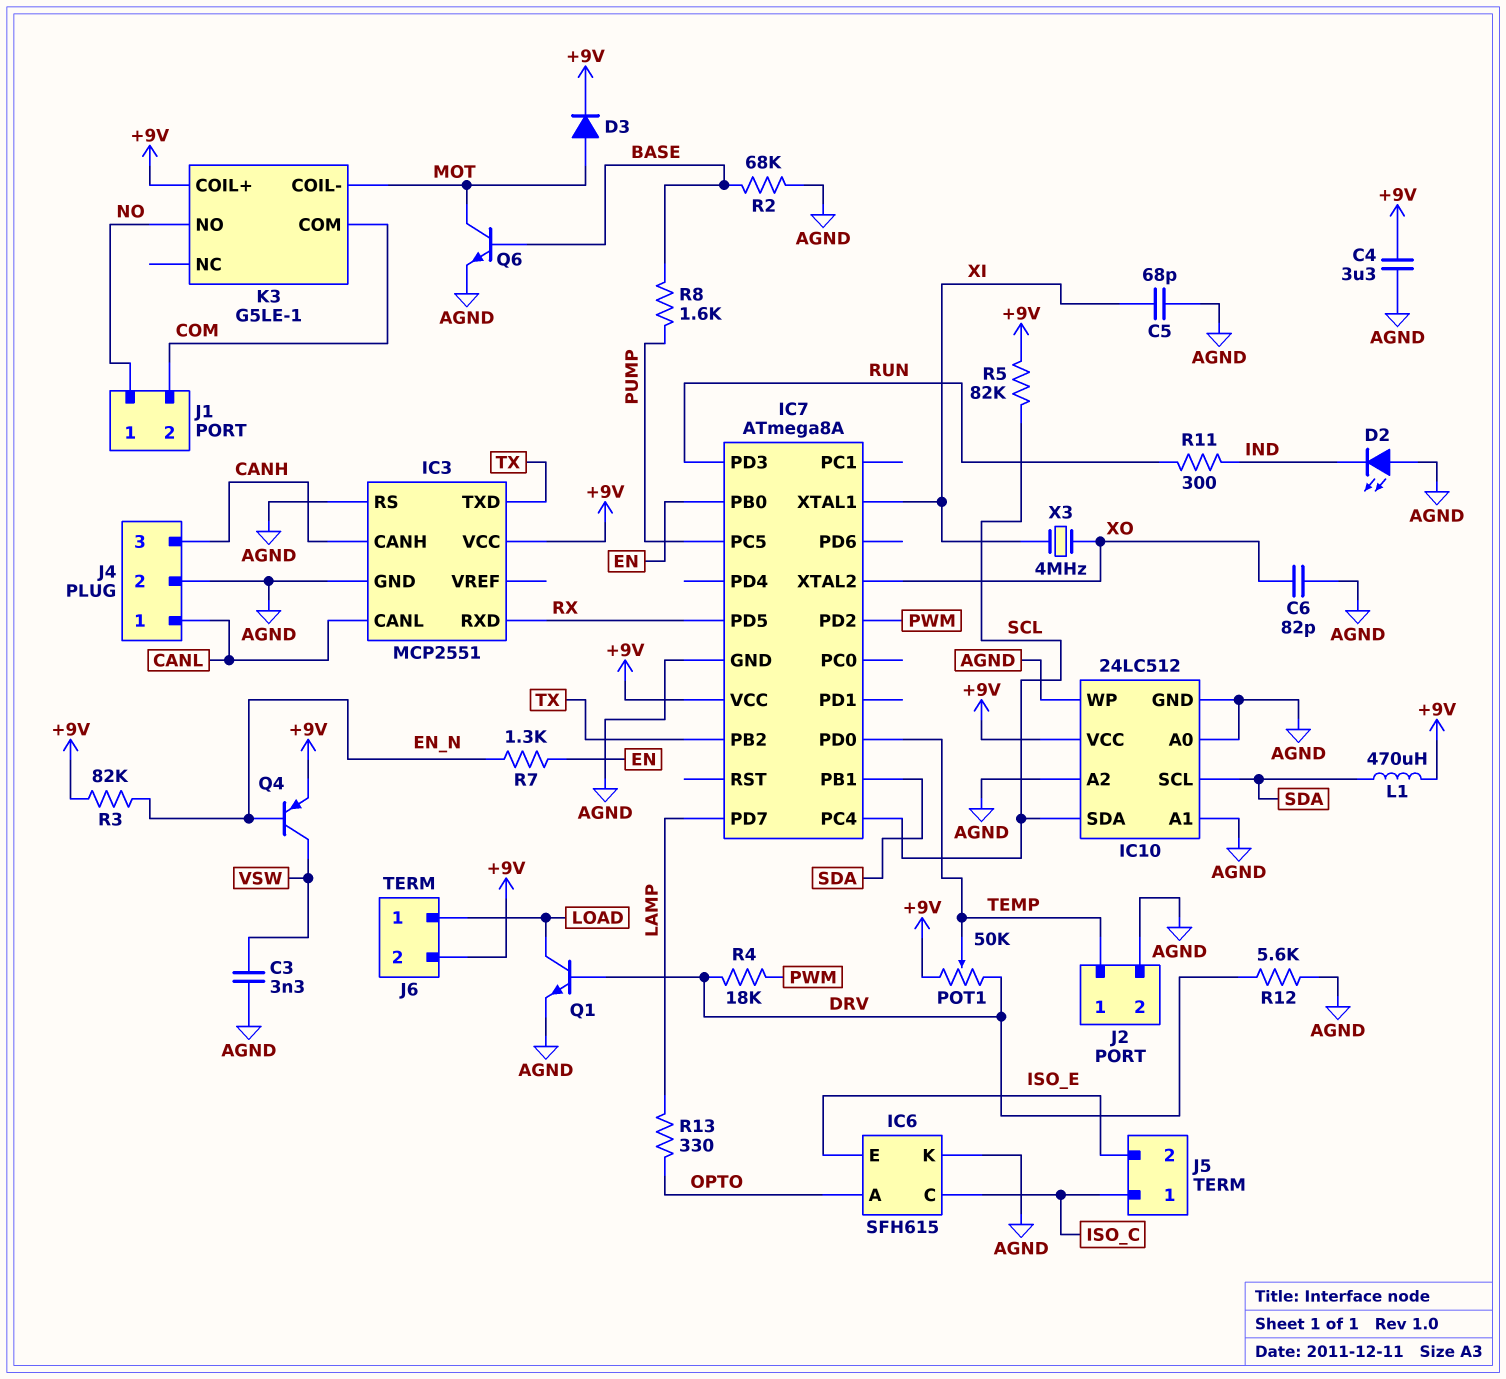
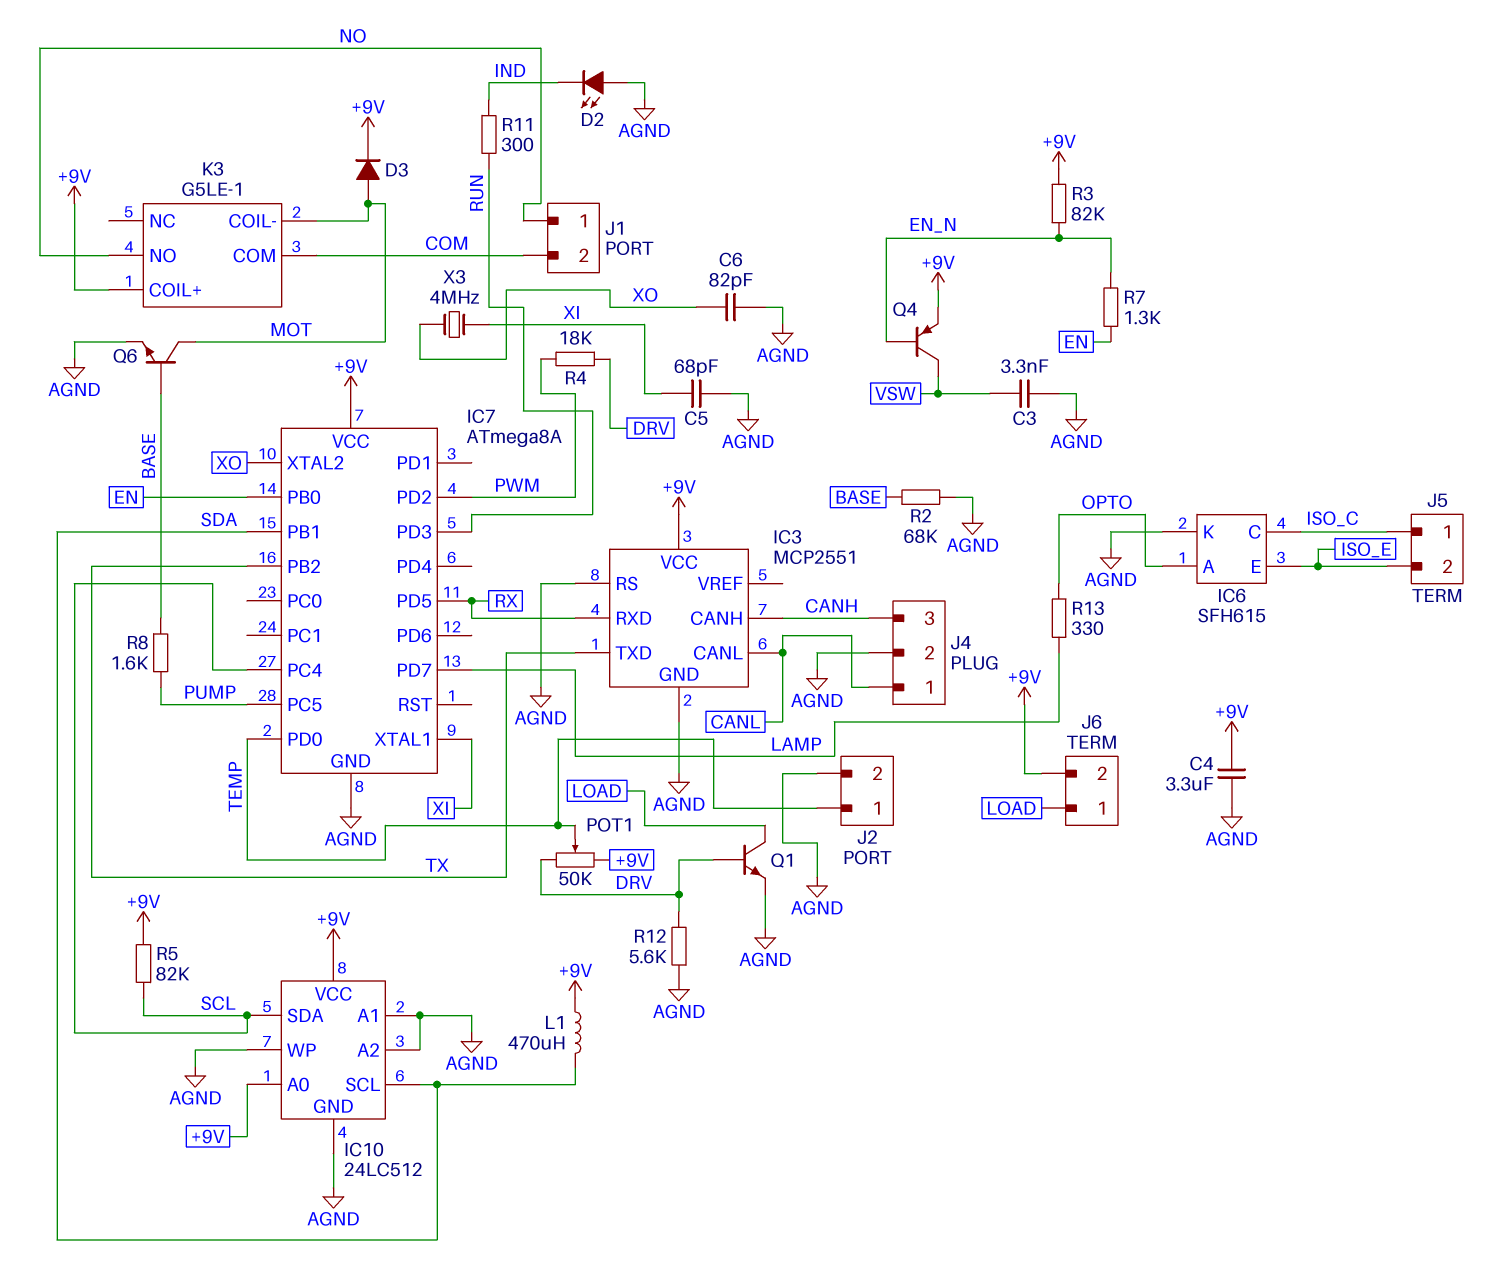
IC10 pin A0: AGND -> +9V

